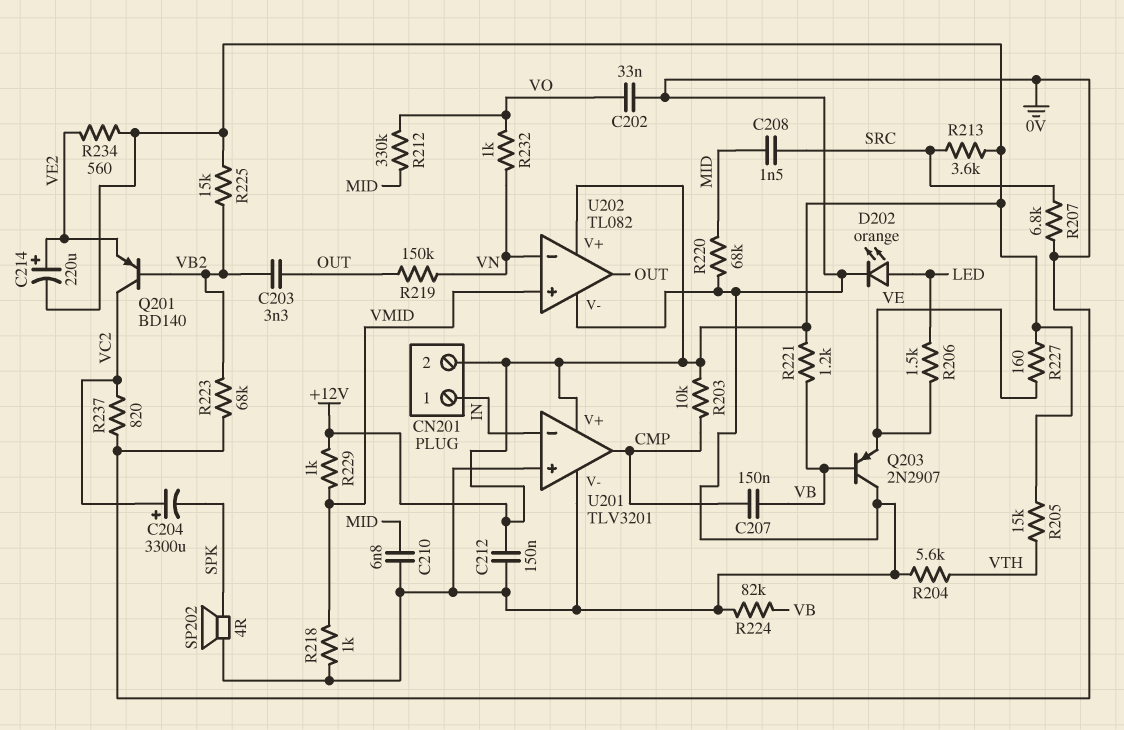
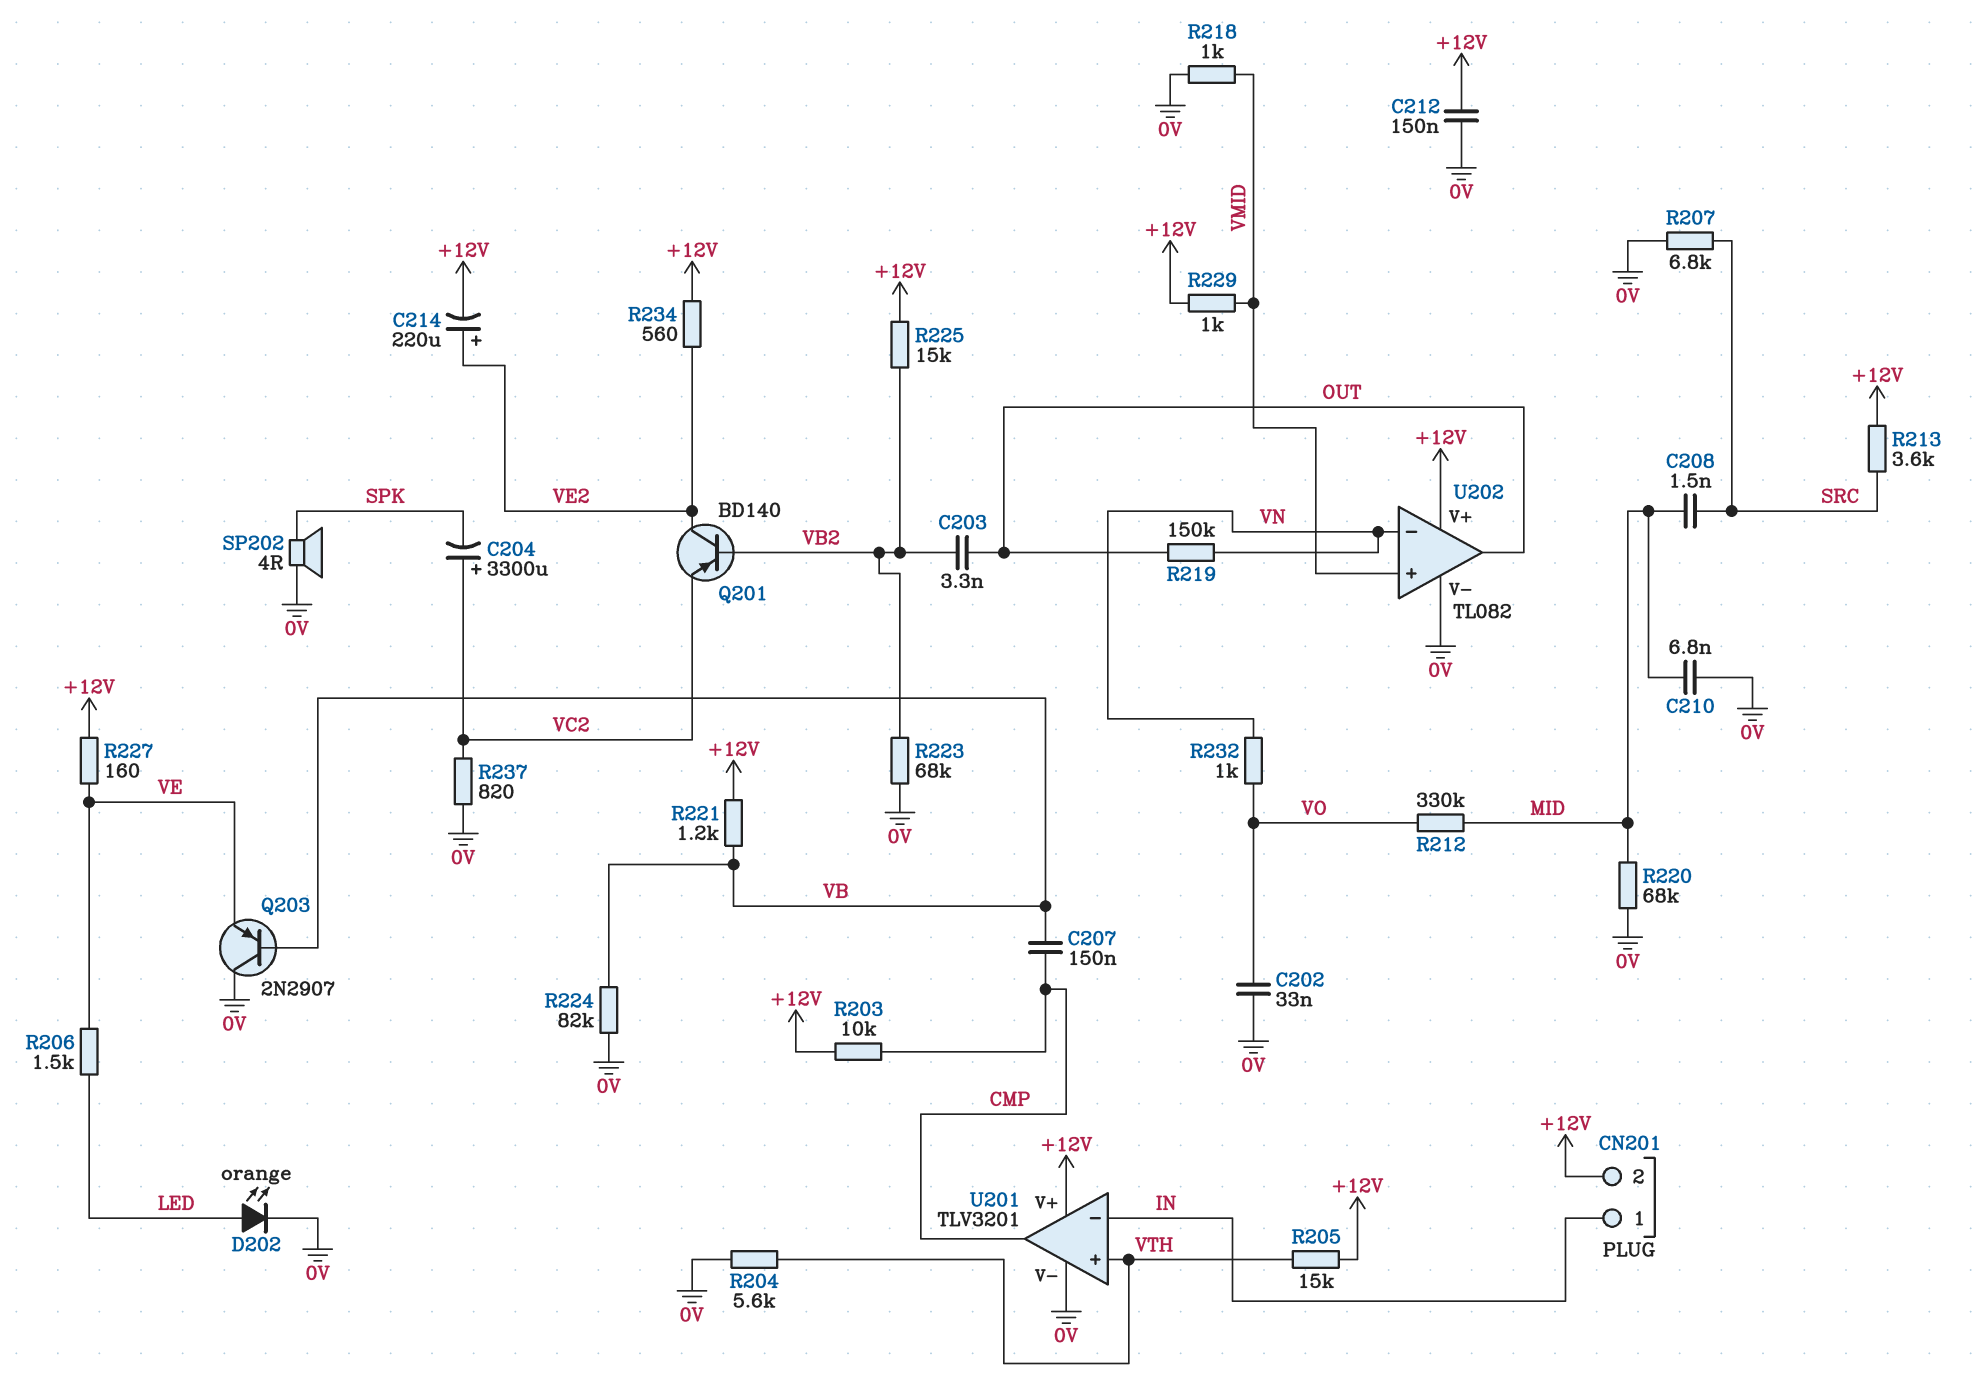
Q201: PNP BD140 (B VB2, C VC2, E VE2) -> PNP BD140 (B VB2, C VE2, E VC2)
U201 pin in+: 0V -> VTH

